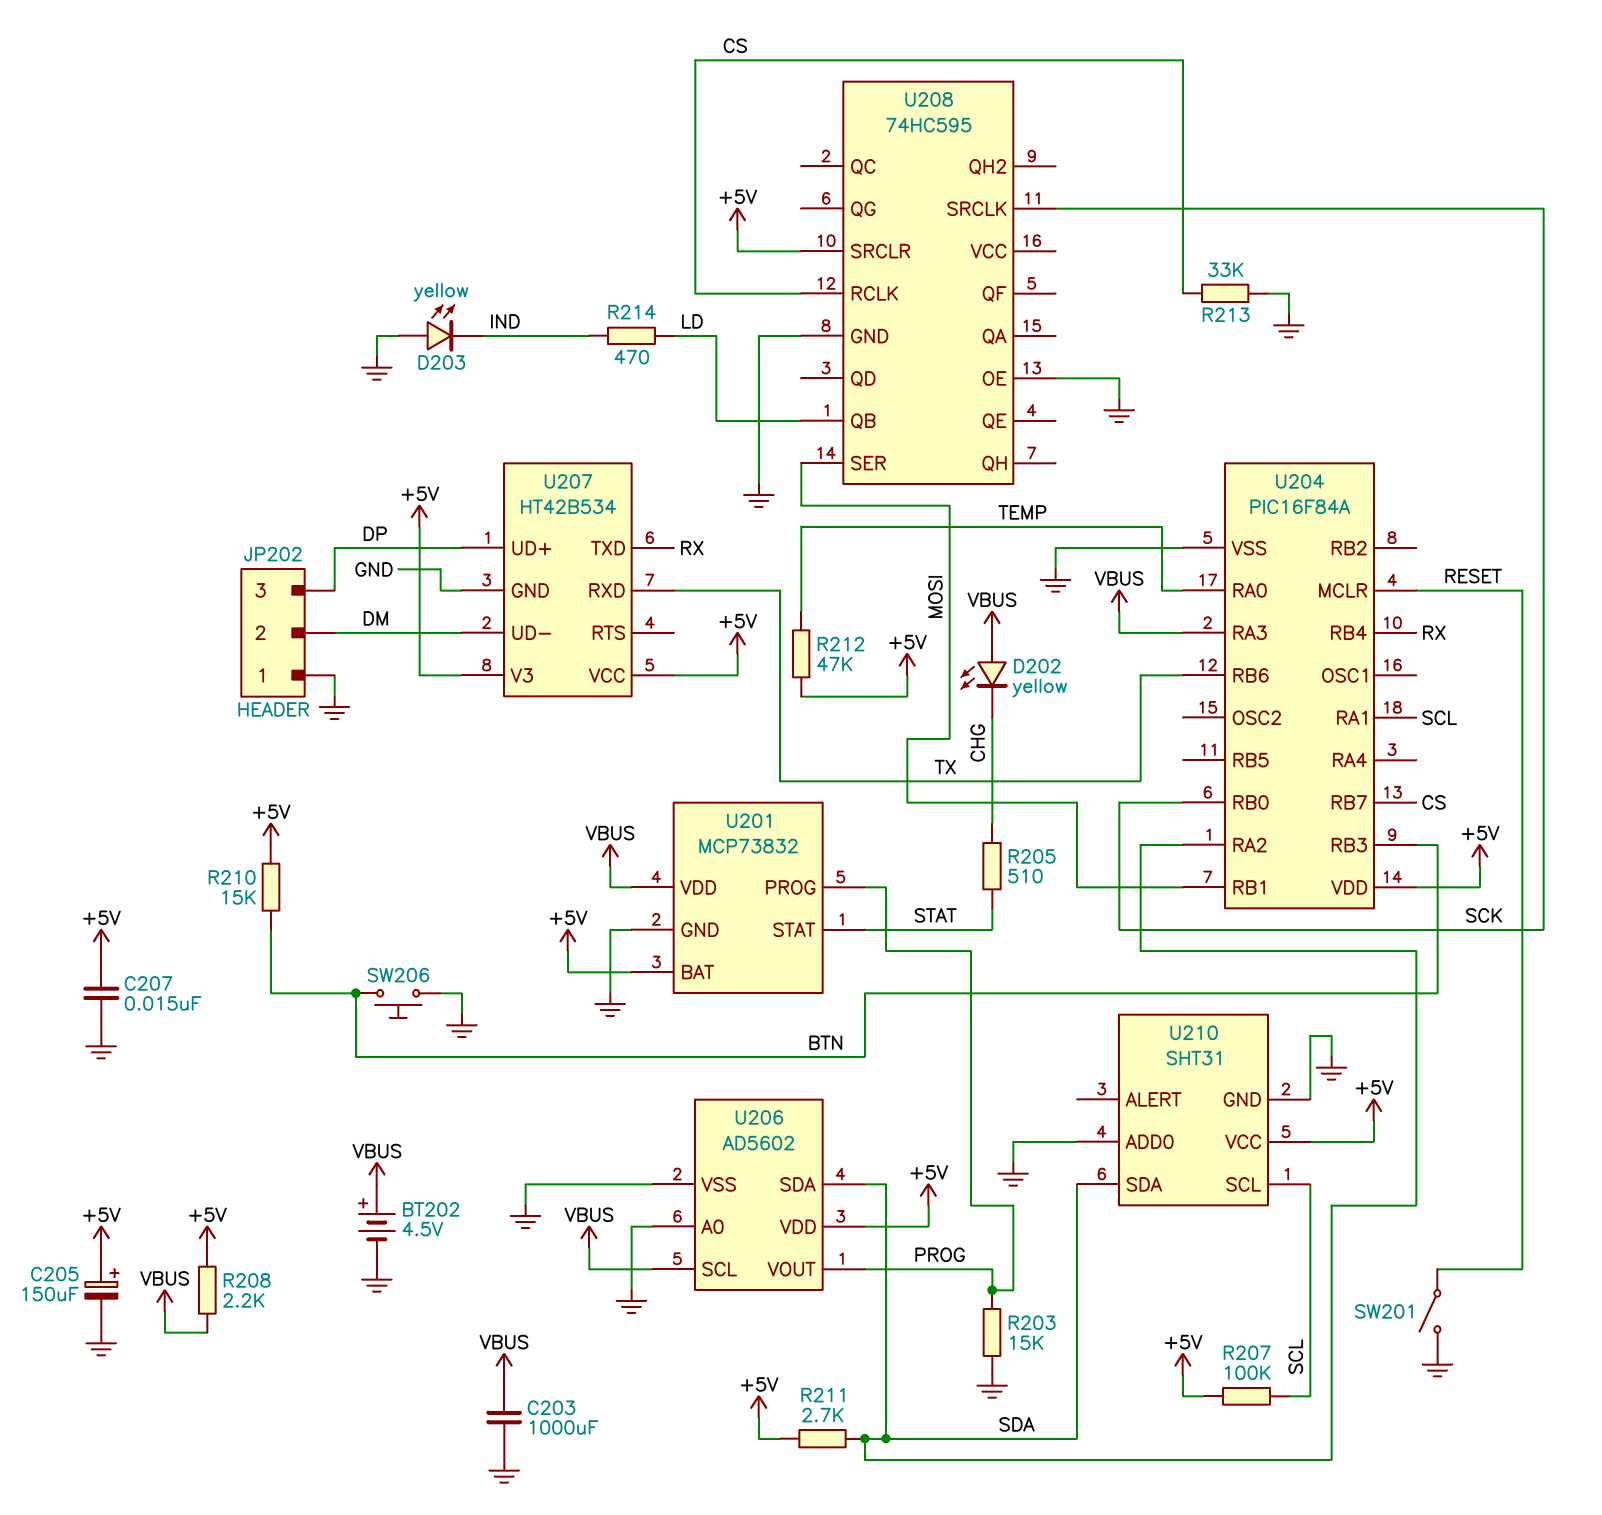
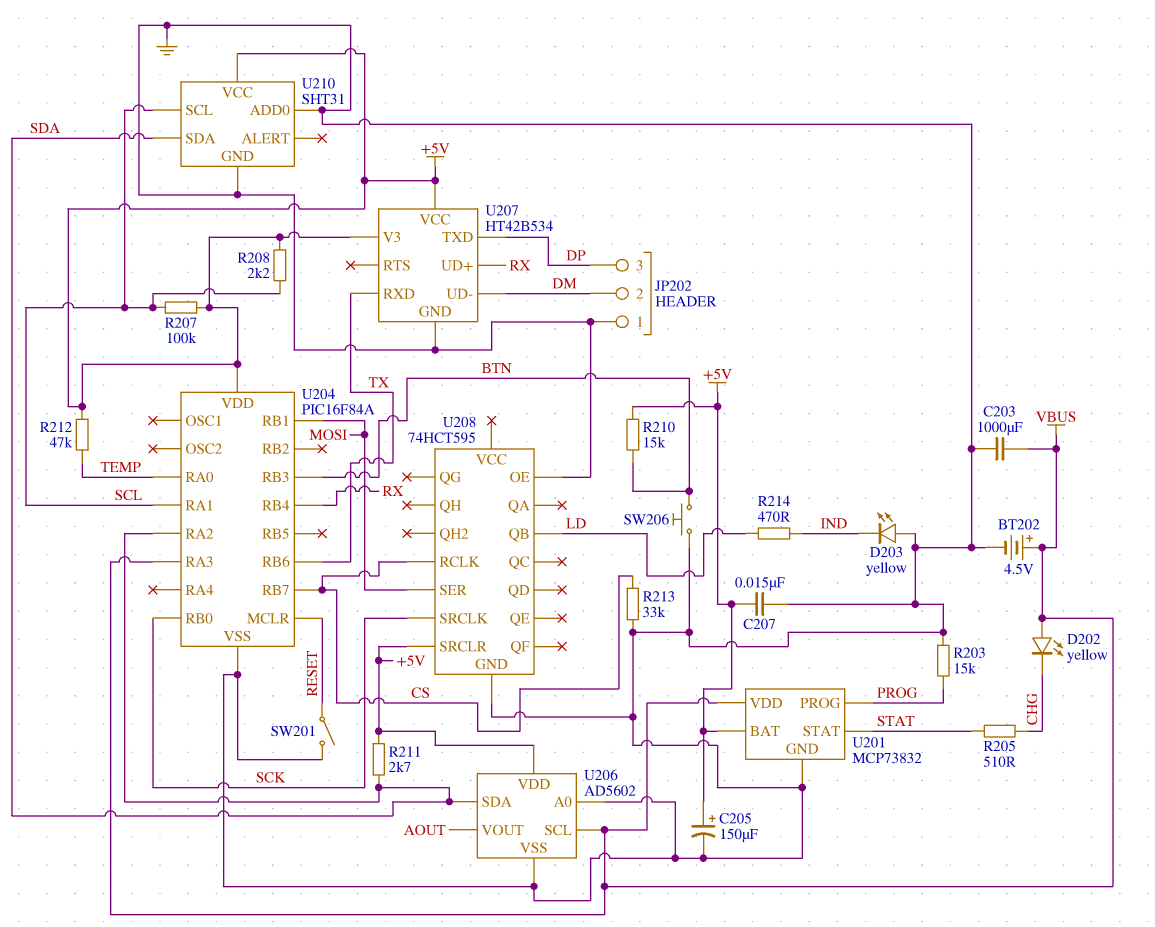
R208: 2.2k (+5V, VBUS) -> 2.2k (+5V, SCL)
U206 pin VOUT: PROG -> AOUT
U207 pin TXD: RX -> DP
U207 pin UD+: DP -> RX
U208: 74HC595 -> 74HCT595

